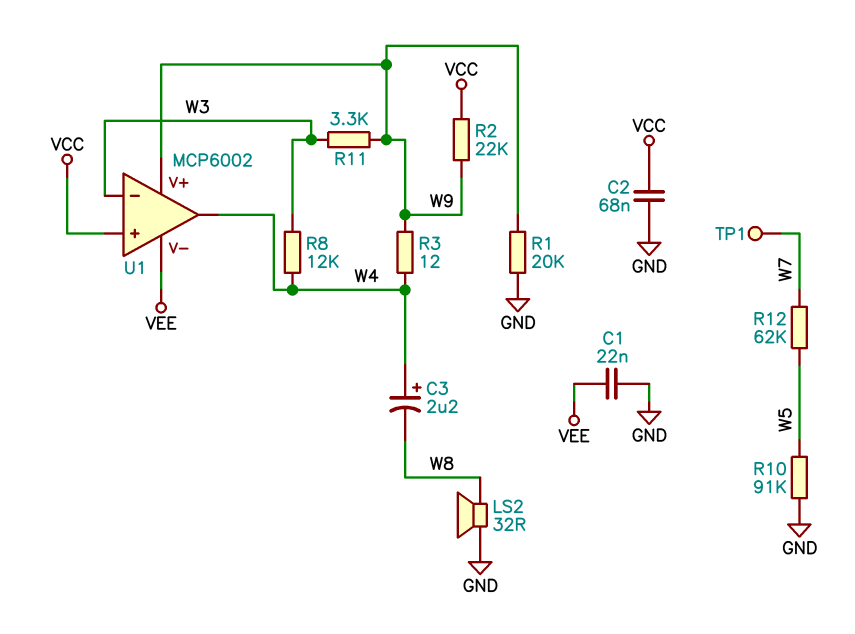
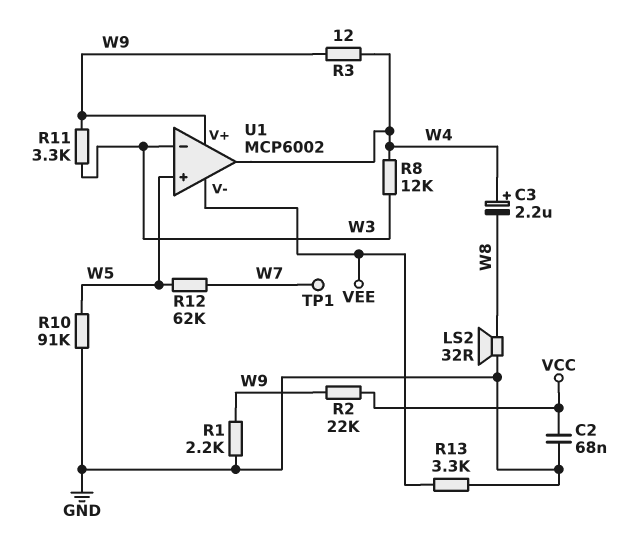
C1: 22nF (GND, VEE) -> none
R1: 20k (GND, W9) -> 2.2k (GND, W9)
R13: none -> 3.3k (GND, VEE)
U1 pin in+: VCC -> W5

